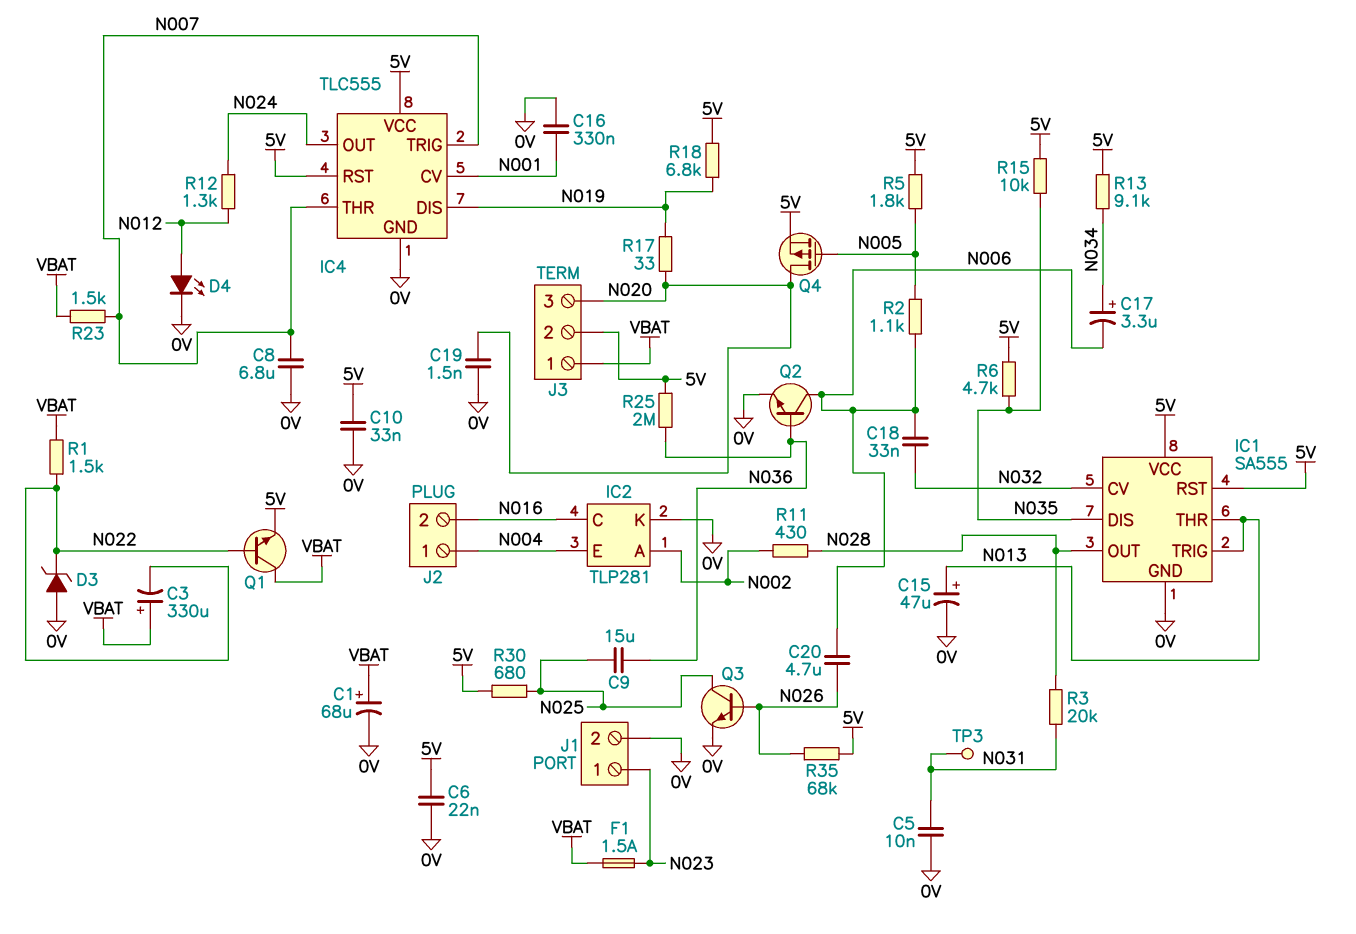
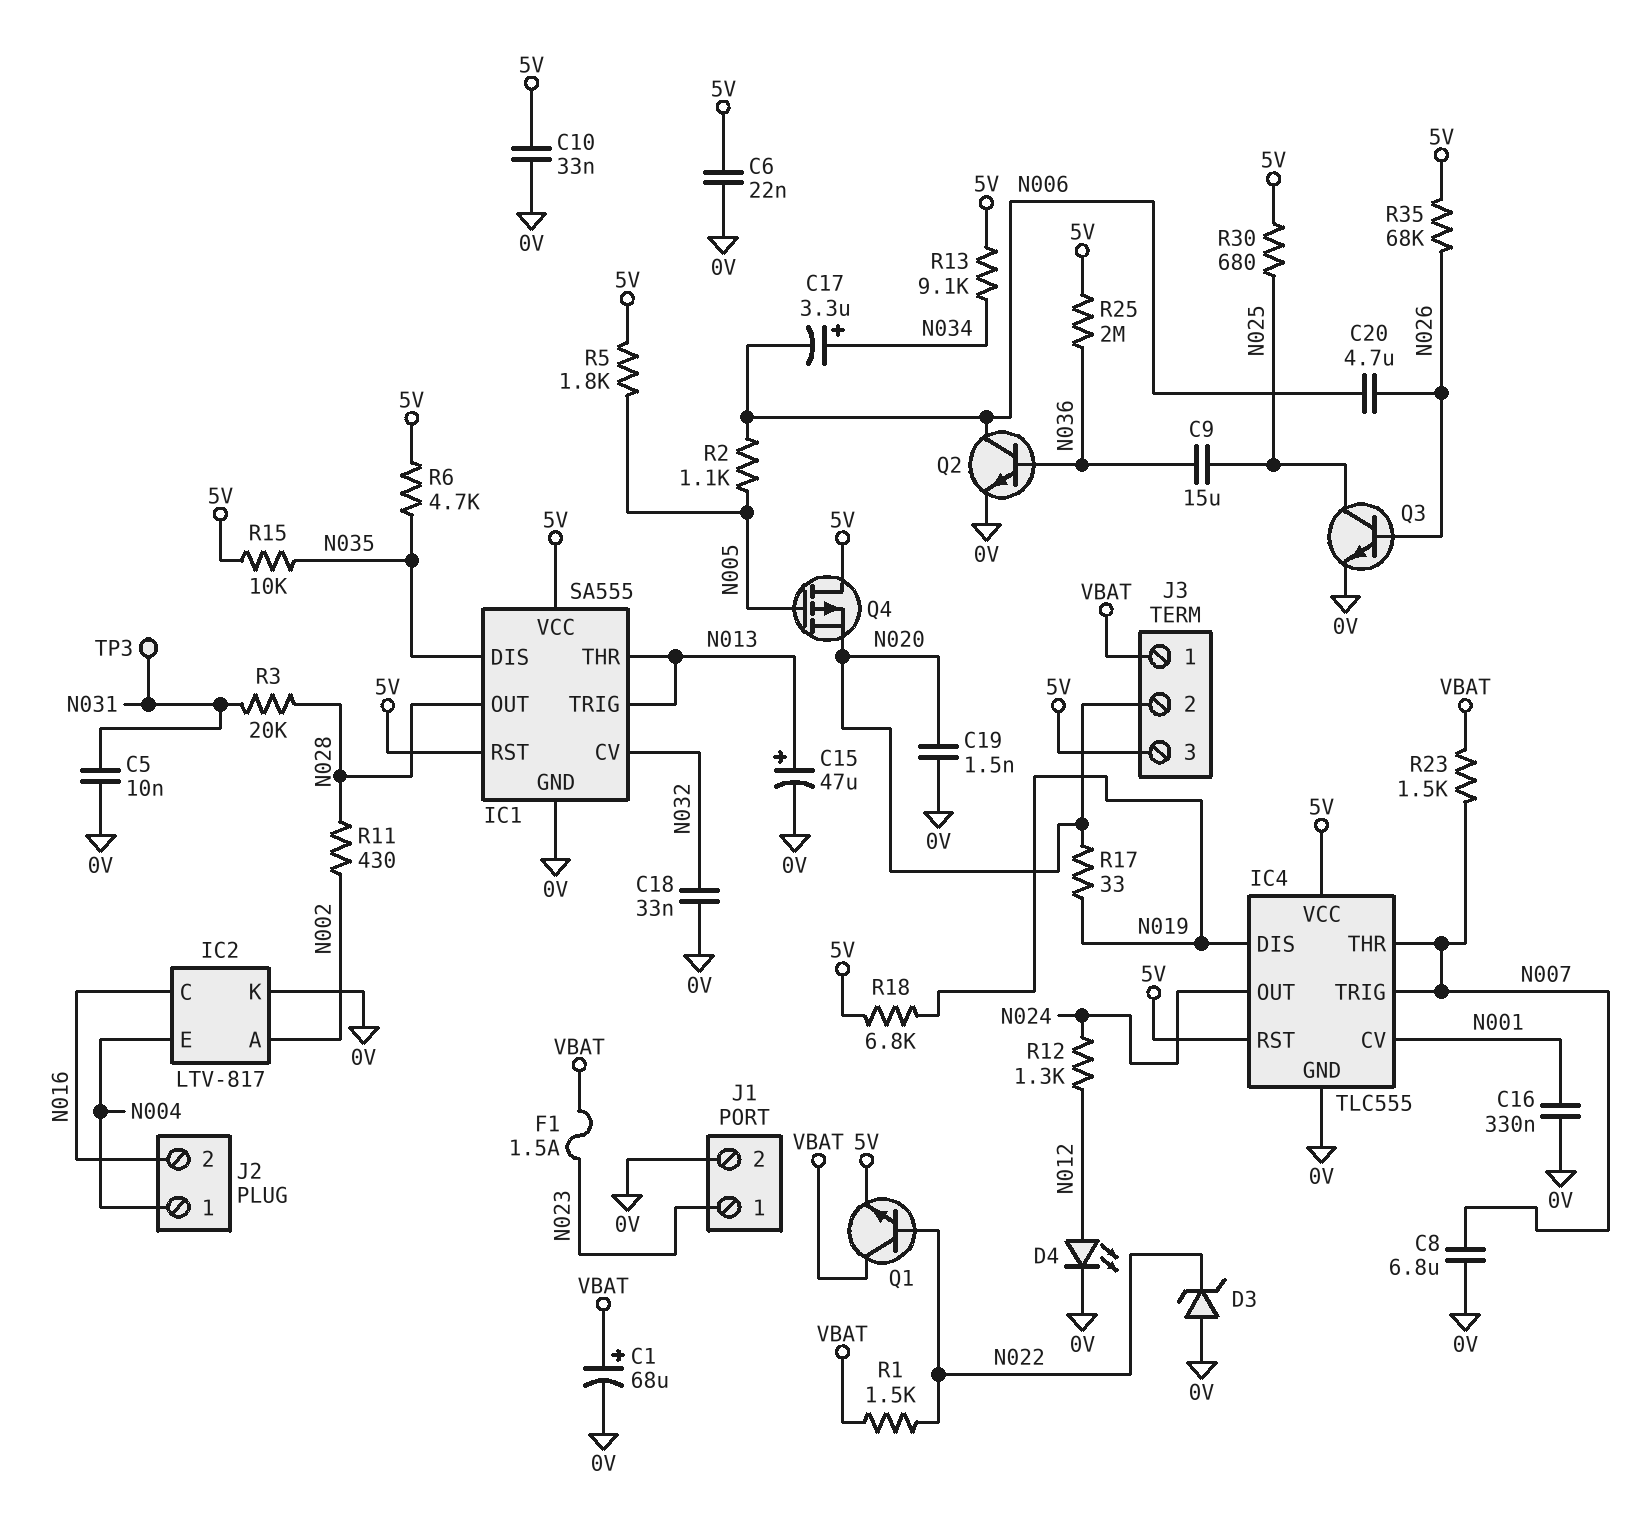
C3: 330uF (plus VBAT, minus N022) -> none
C18: 33nF (N006, N032) -> 33nF (0V, N032)
IC2: TLP281 -> LTV-817
J3 pin 2: 5V -> N020
J3 pin 3: N020 -> 5V
Q4: PMOS (G N005, D N020, S 5V) -> PMOS (G N005, D 5V, S N020)

